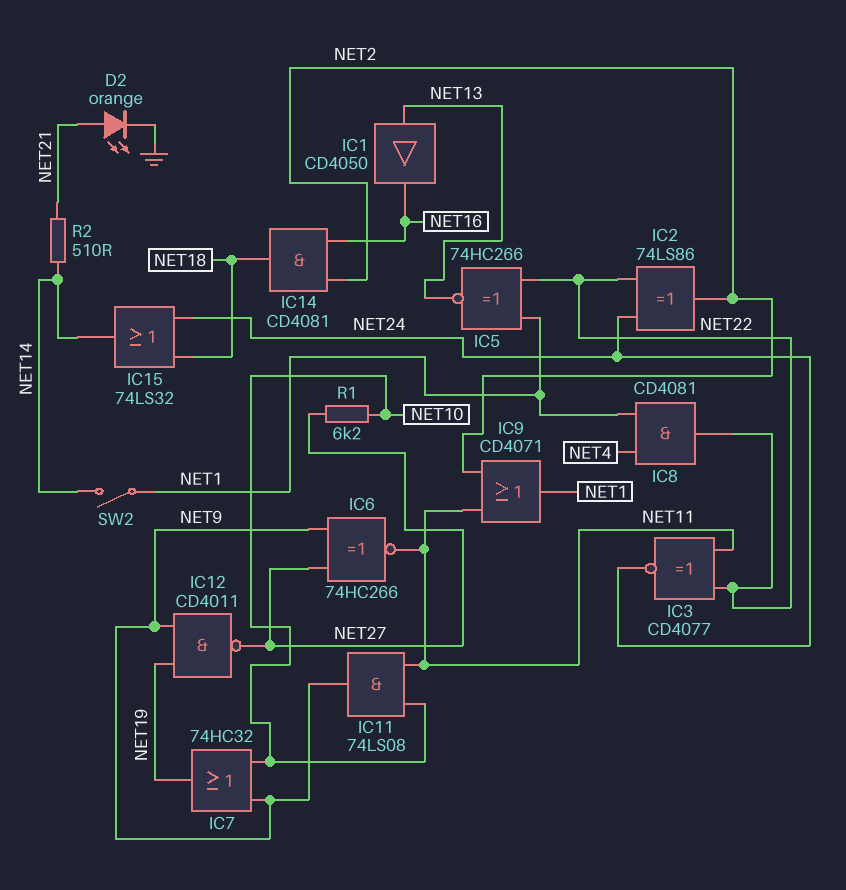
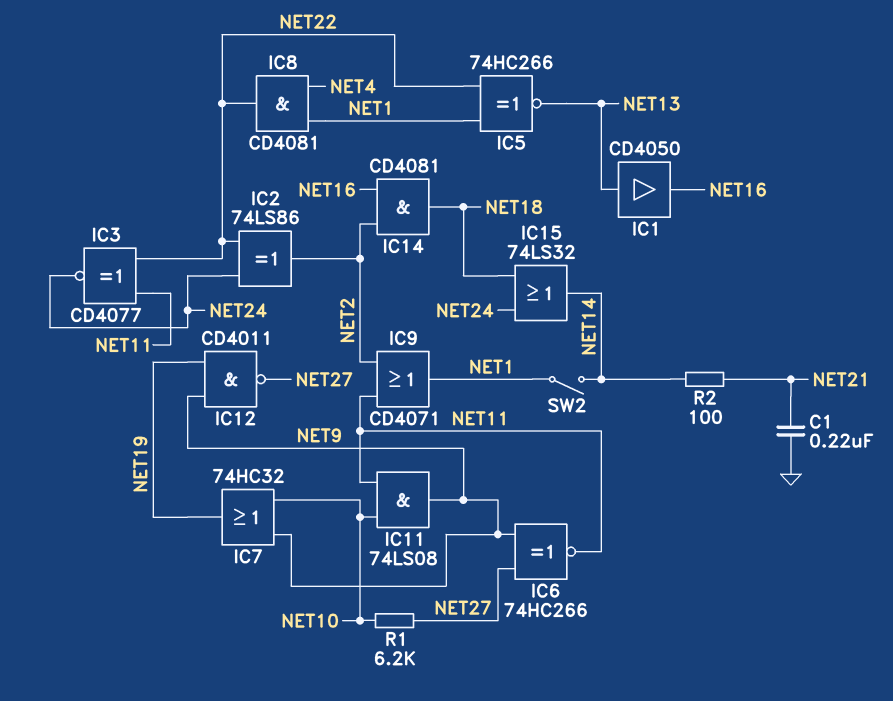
C1: none -> 220nF (GND, NET21)
D2: LED orange (A NET21, K GND) -> none
R2: 510 (NET14, NET21) -> 100 (NET14, NET21)

